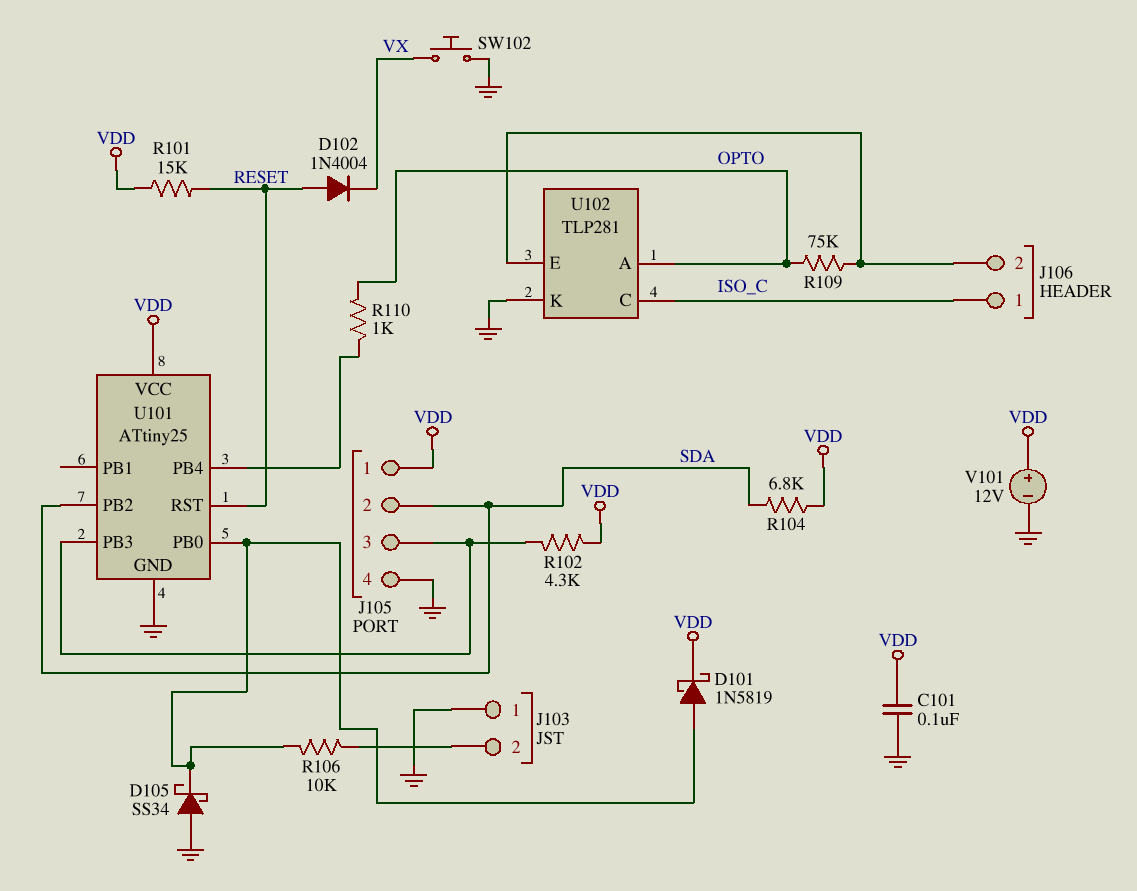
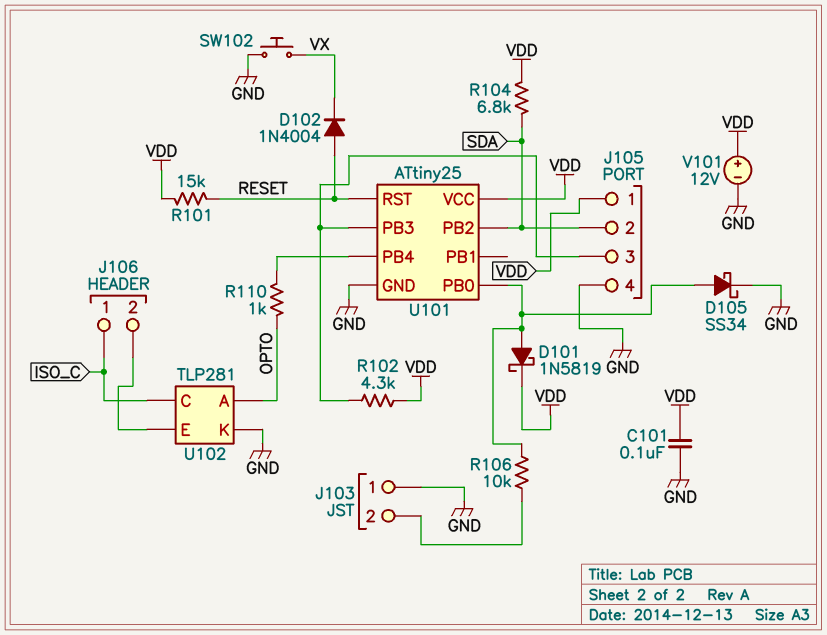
D105: schottky SS34 (A GND, K U101/PB0) -> schottky SS34 (A U101/PB0, K GND)
R109: 75k (J106/2, OPTO) -> none

